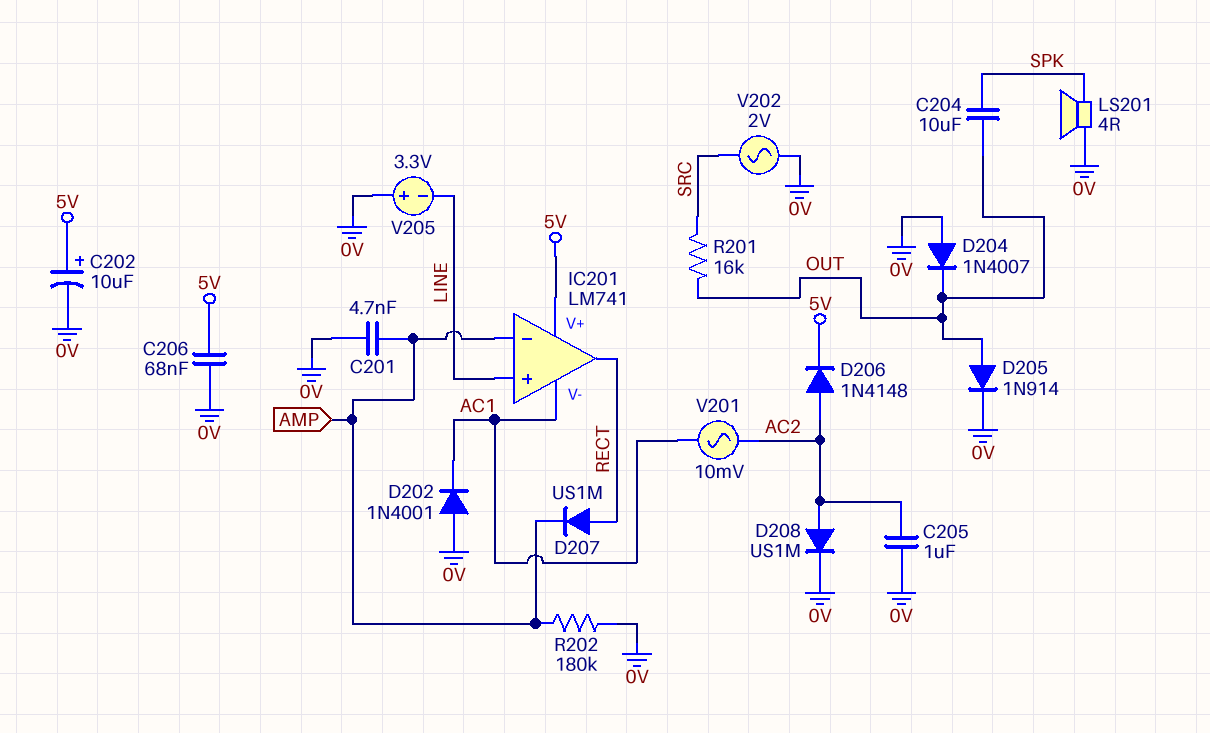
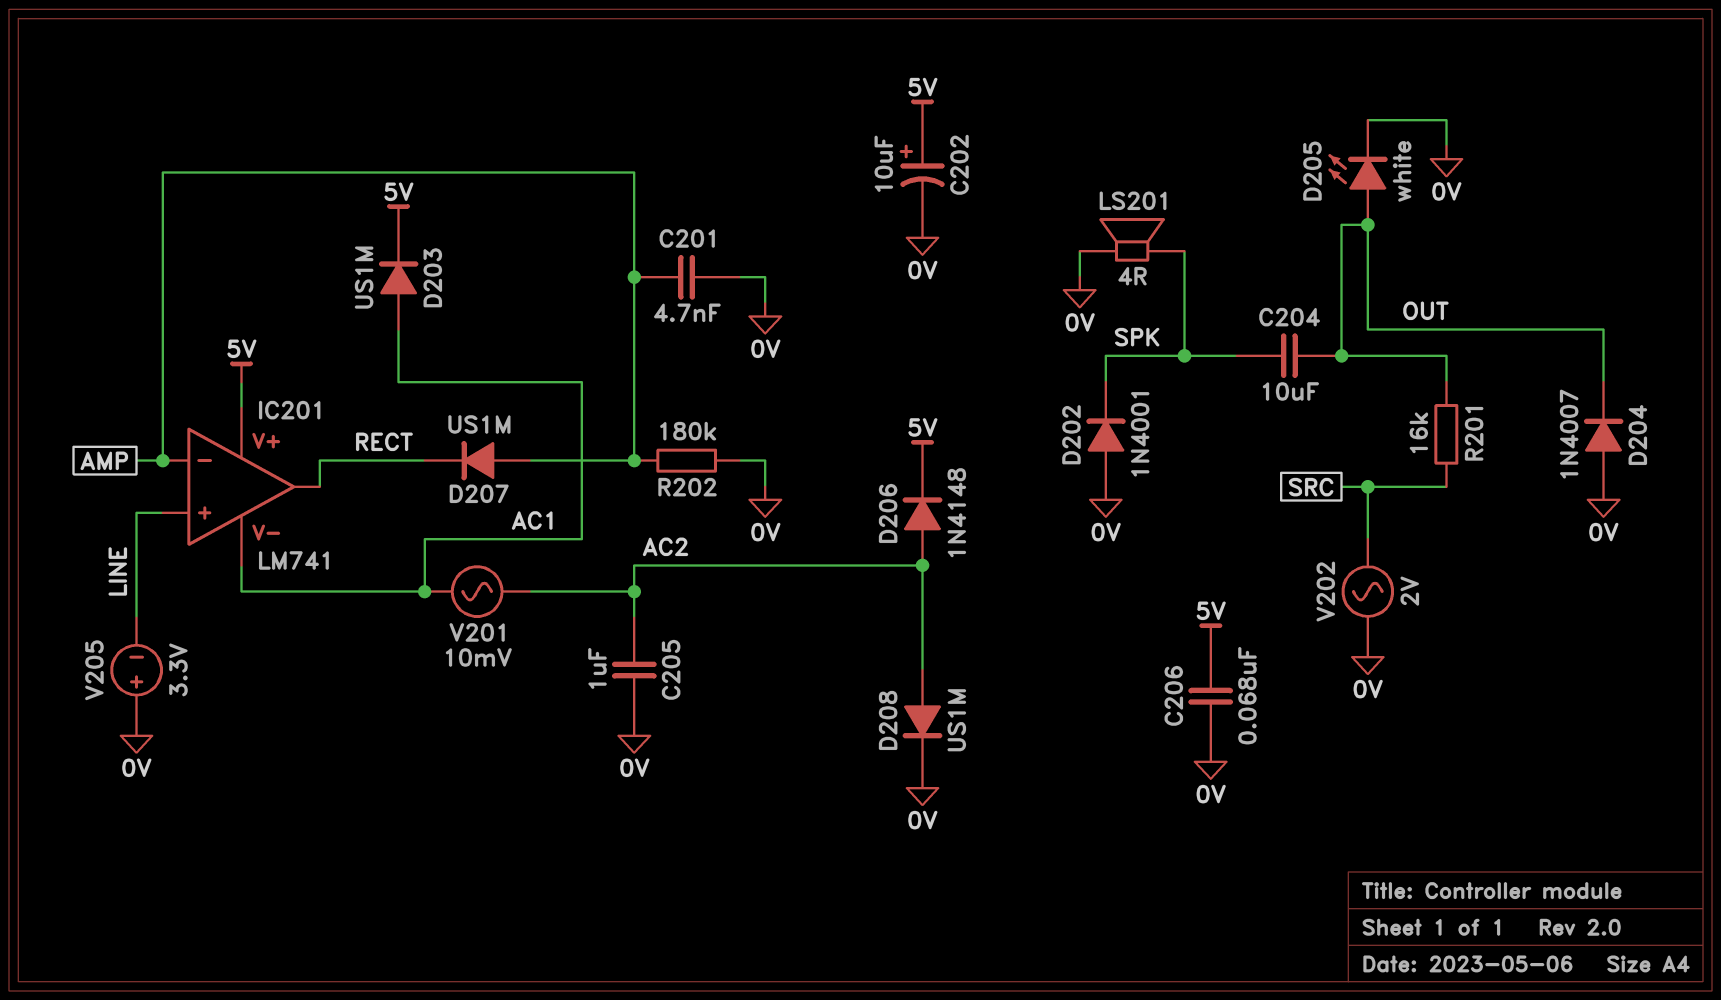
D202: diode 1N4001 (A 0V, K AC1) -> diode 1N4001 (A 0V, K SPK)
D203: none -> diode US1M (A AC1, K 5V)
D205: diode 1N914 (A OUT, K 0V) -> LED white (A OUT, K 0V)
D207: diode US1M (A RECT, K AMP) -> diode US1M (A AMP, K RECT)

